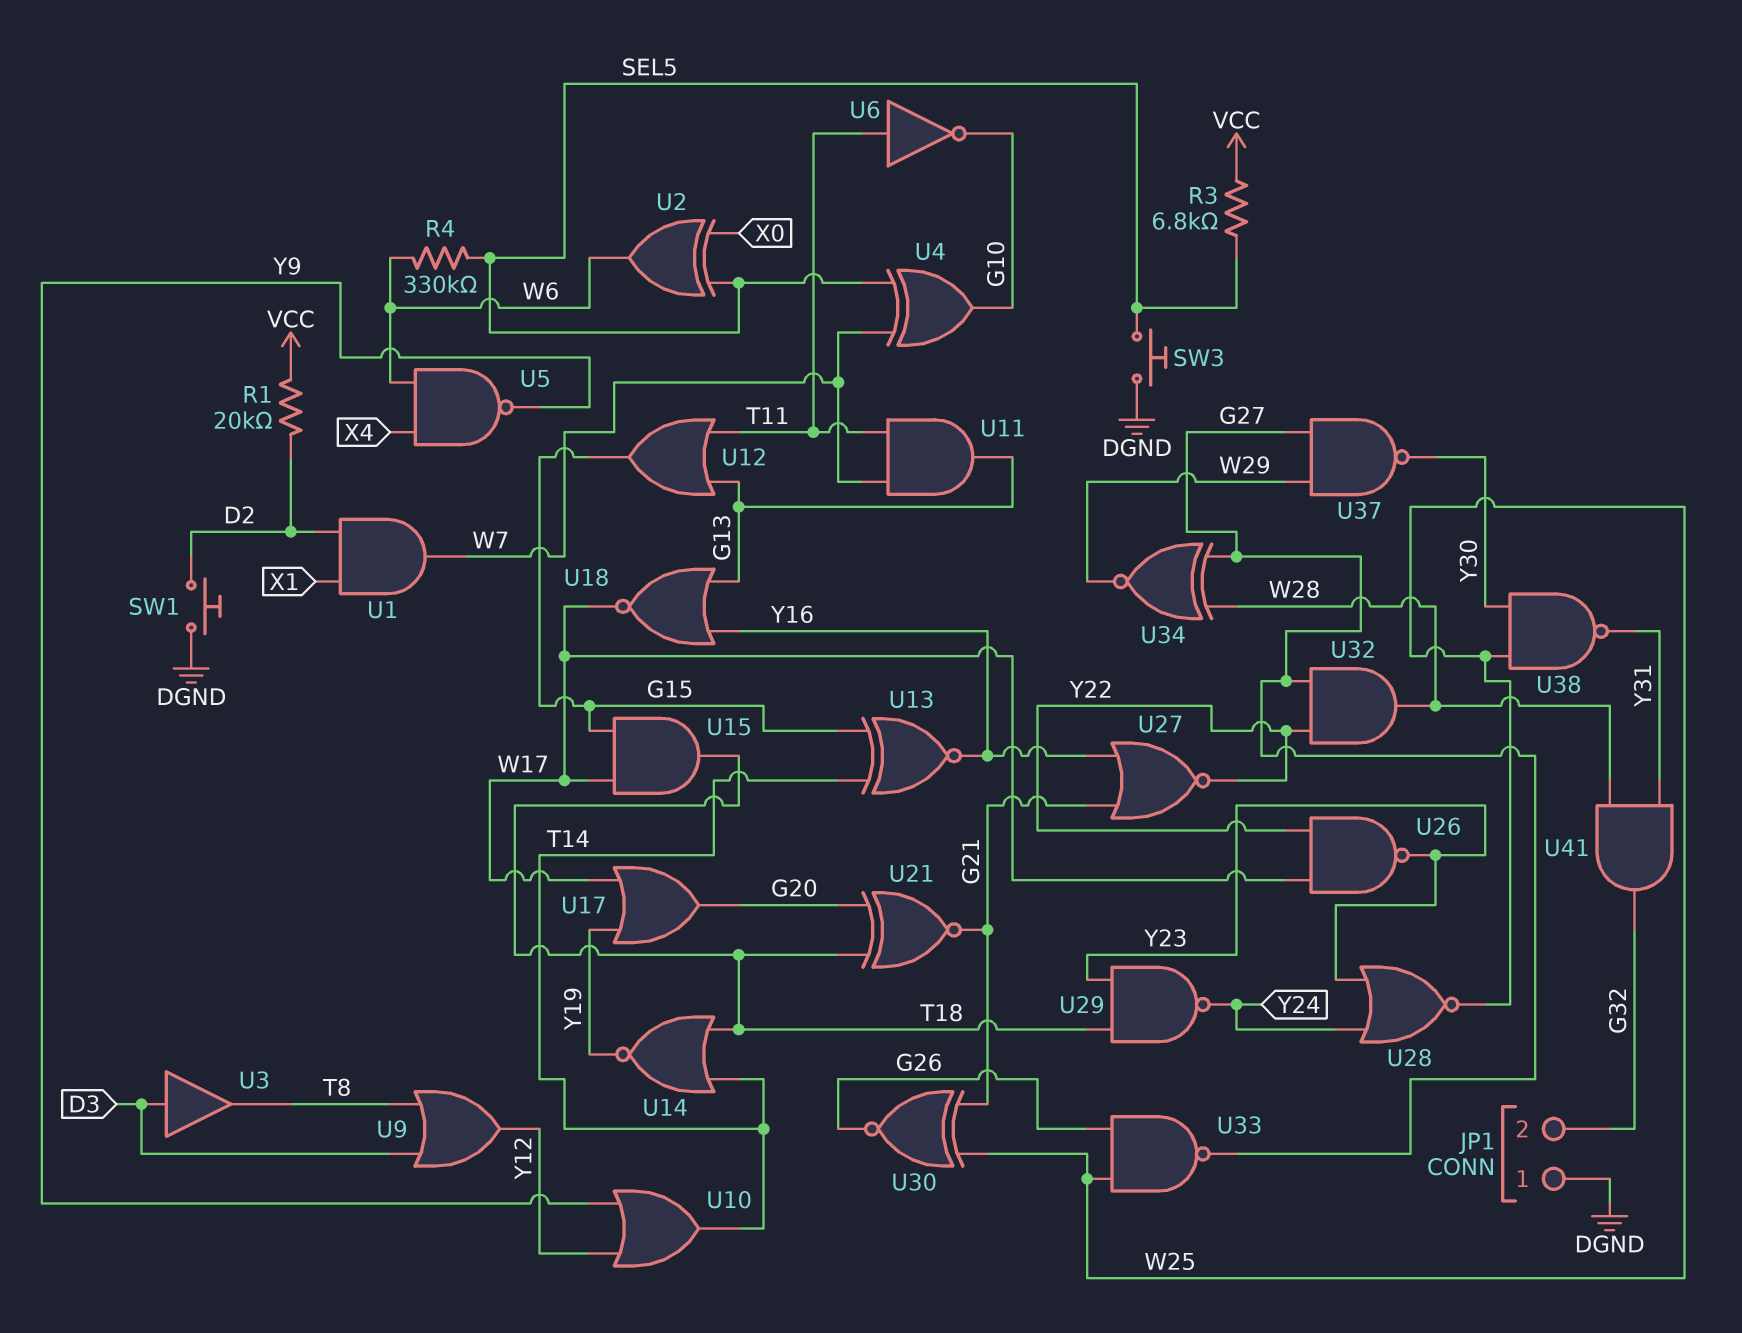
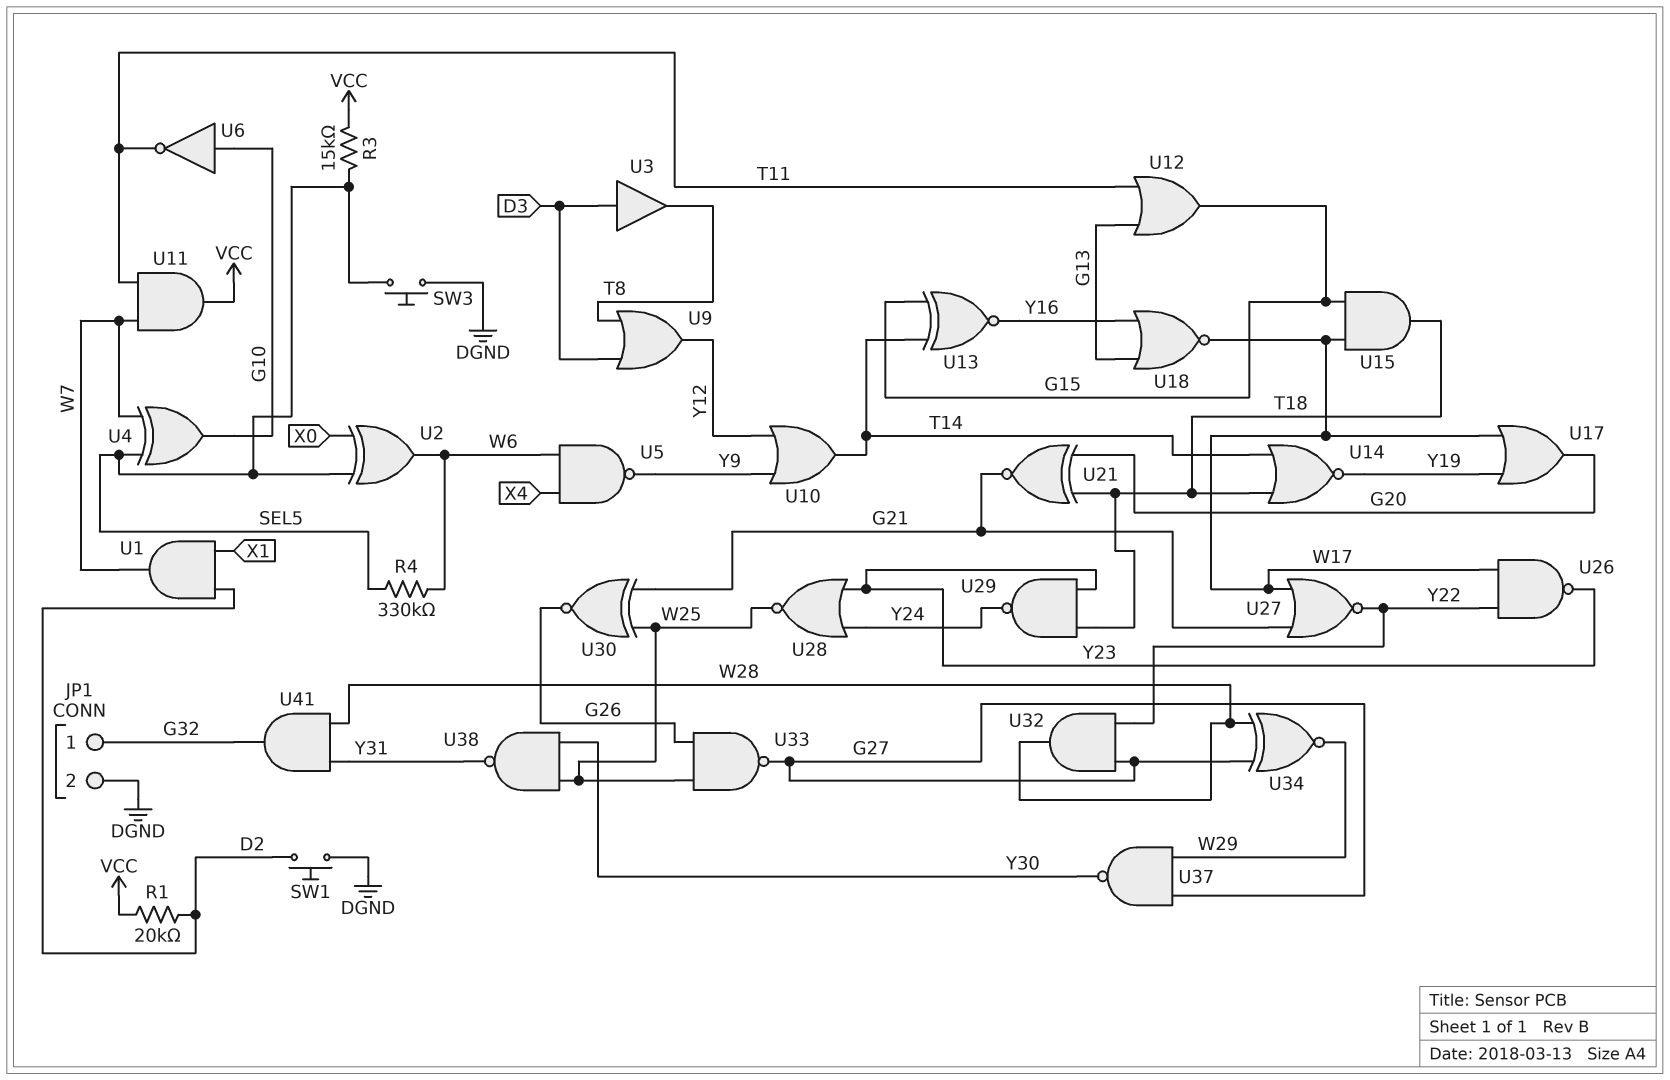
JP1 pin 1: DGND -> G32
JP1 pin 2: G32 -> DGND
R3: 6.8k (SEL5, VCC) -> 15k (SEL5, VCC)
U6: NOT (in T11, out G10) -> NOT (in G10, out T11)
U11: AND (in T11, in W7, out G13) -> AND (in T11, in W7, out VCC)
U27: NOR (in G21, in Y16, out Y22) -> NOR (in G21, in W17, out Y22)

